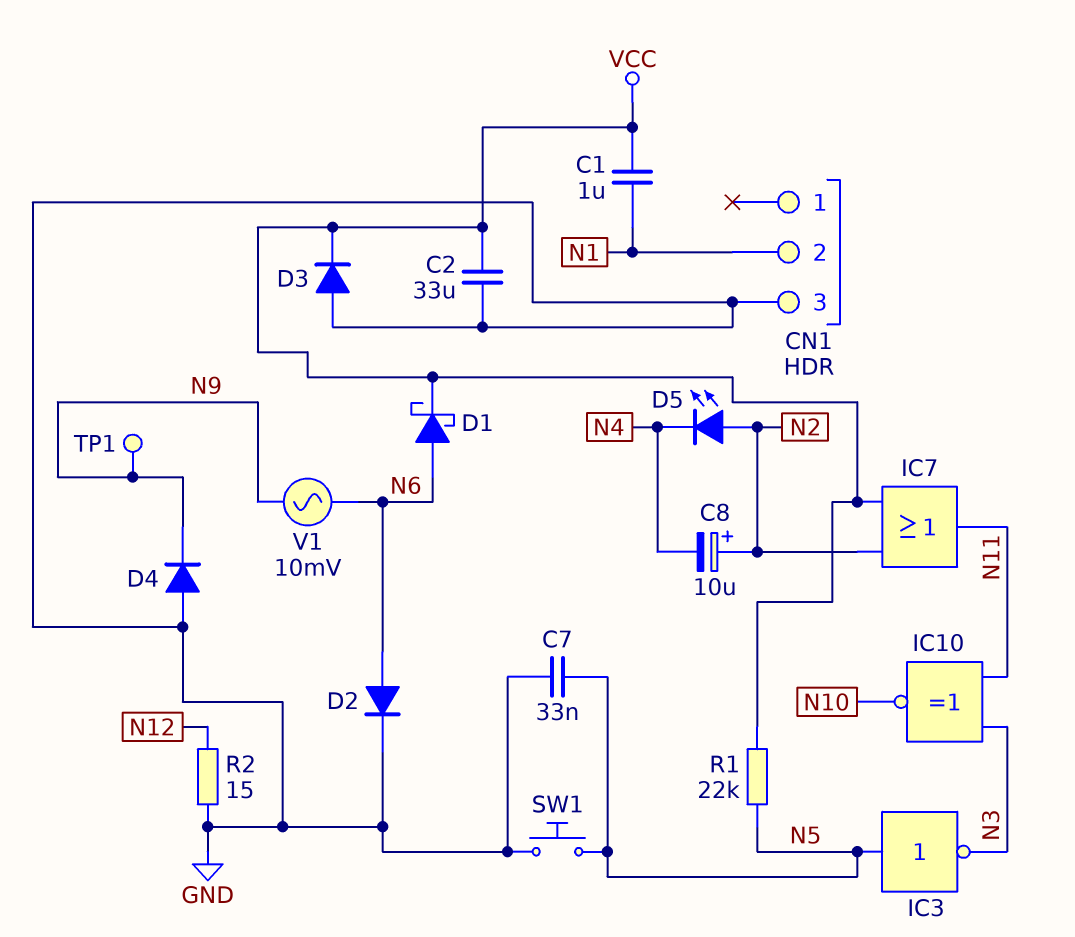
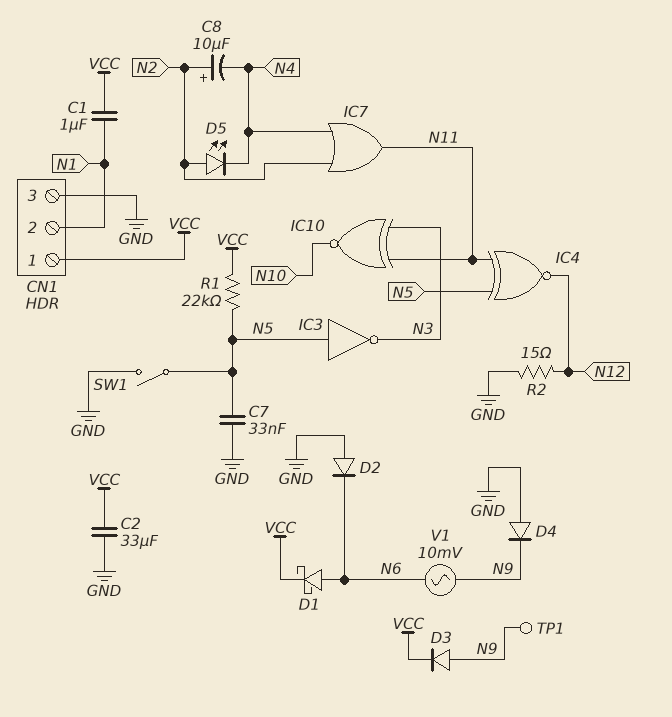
CN1 pin 1: none -> VCC
D2: diode (A N6, K GND) -> diode (A GND, K N6)
D3: diode (A GND, K VCC) -> diode (A N9, K VCC)
IC4: none -> XNOR (in N5, in N11, out N12)
IC7: OR (in N2, in VCC, out N11) -> OR (in N2, in N4, out N11)
SW1: button (GND, N5) -> switch (GND, N5)

